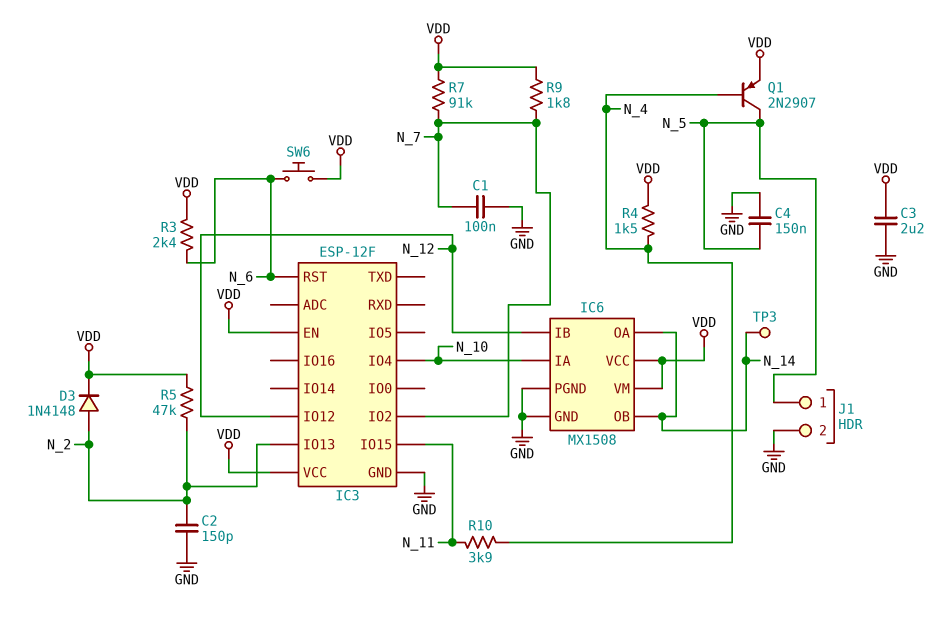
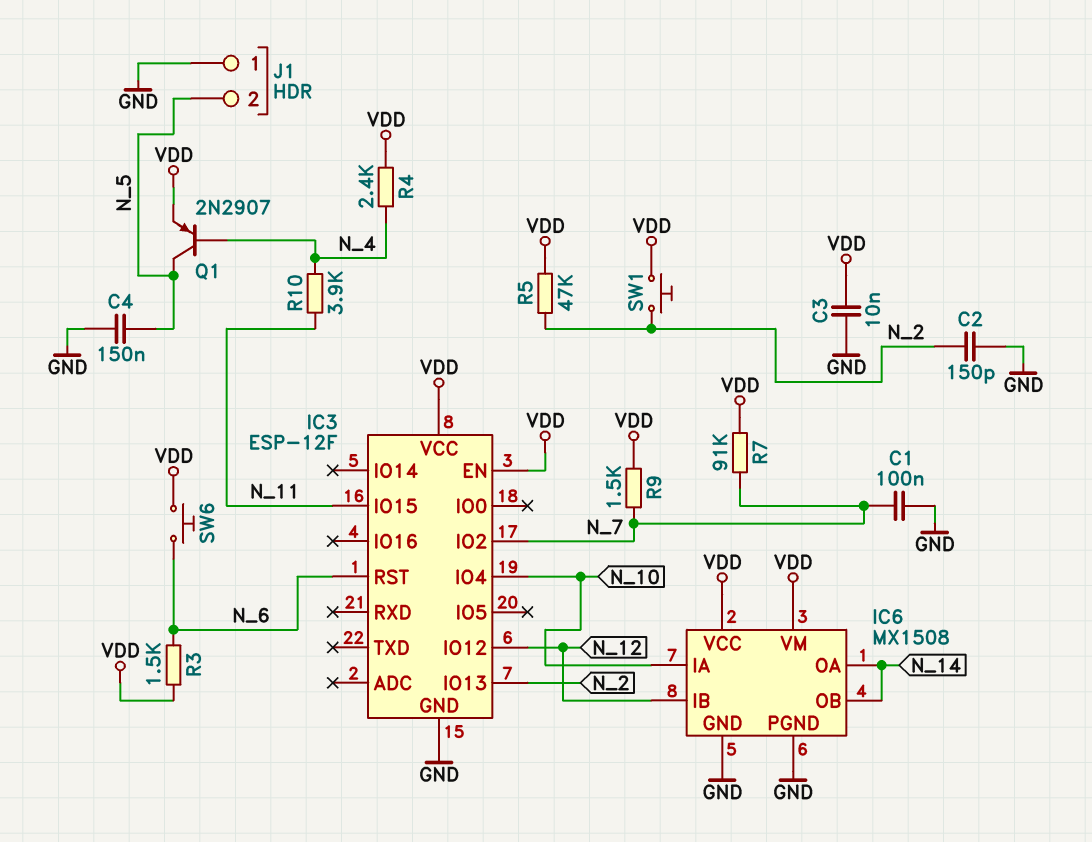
C3: 2.2uF (GND, VDD) -> 10nF (GND, VDD)
D3: diode 1N4148 (A N_2, K VDD) -> none
J1 pin 1: N_5 -> GND
J1 pin 2: GND -> N_5
R3: 2.4k (N_6, VDD) -> 1.5k (N_6, VDD)
R4: 1.5k (N_4, VDD) -> 2.4k (N_4, VDD)
R9: 1.8k (N_7, VDD) -> 1.5k (N_7, VDD)
SW1: none -> button (N_2, VDD)
TP3: test point (N_14) -> none

